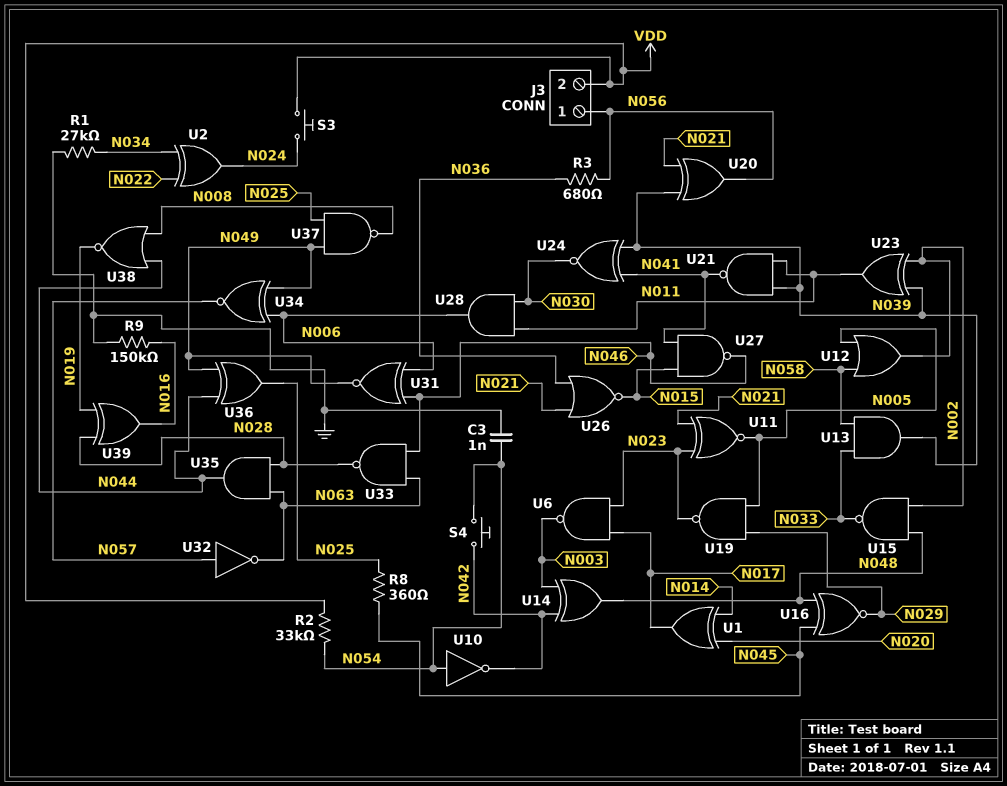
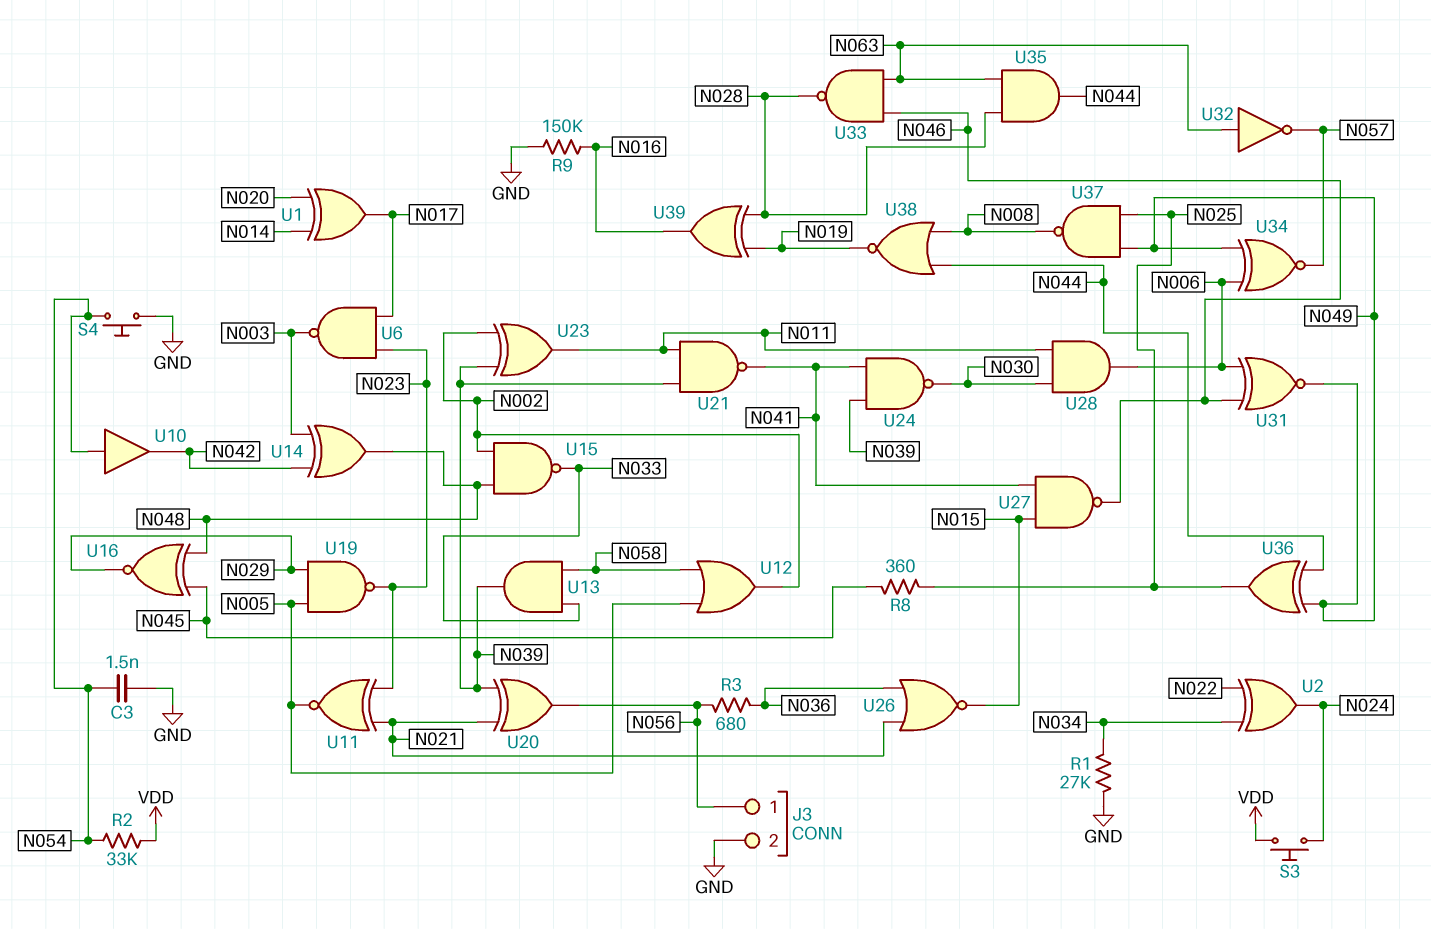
C3: 1nF (GND, N054) -> 1.5nF (GND, N054)
J3 pin 2: VDD -> GND
S4: button (N042, N054) -> button (GND, N054)
U10: NOT (in N054, out N042) -> buffer (in N054, out N042)
U24: XNOR (in N039, in N041, out N030) -> NAND (in N039, in N041, out N030)
U32: NOT (in N057, out N063) -> NOT (in N063, out N057)

